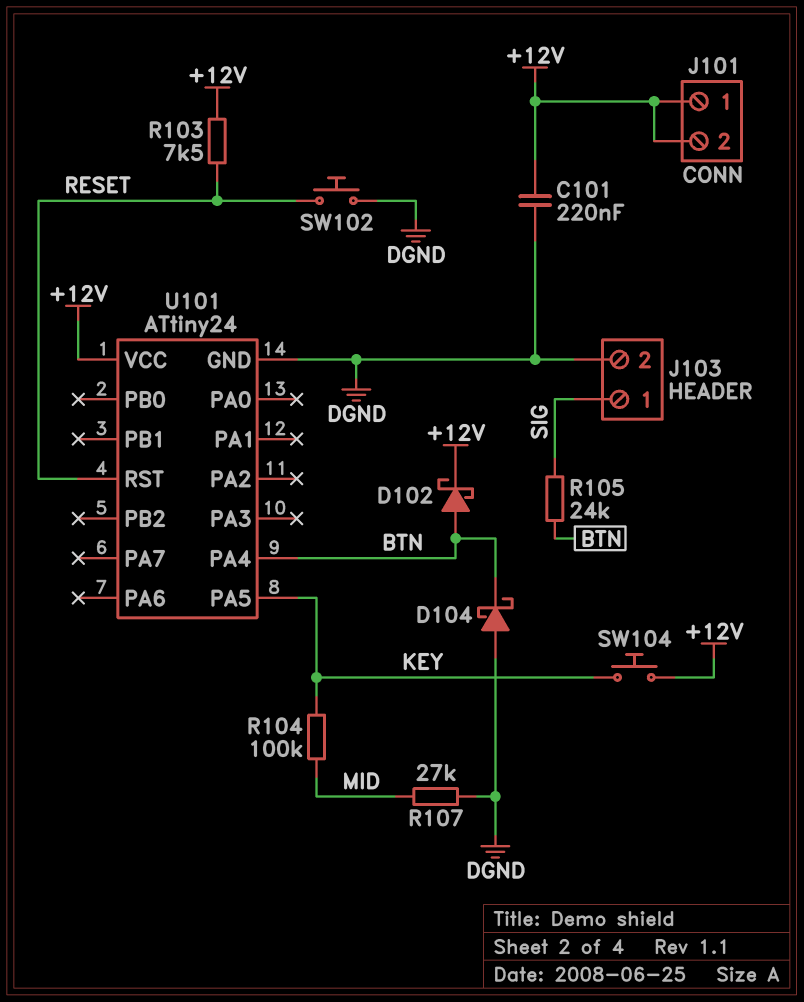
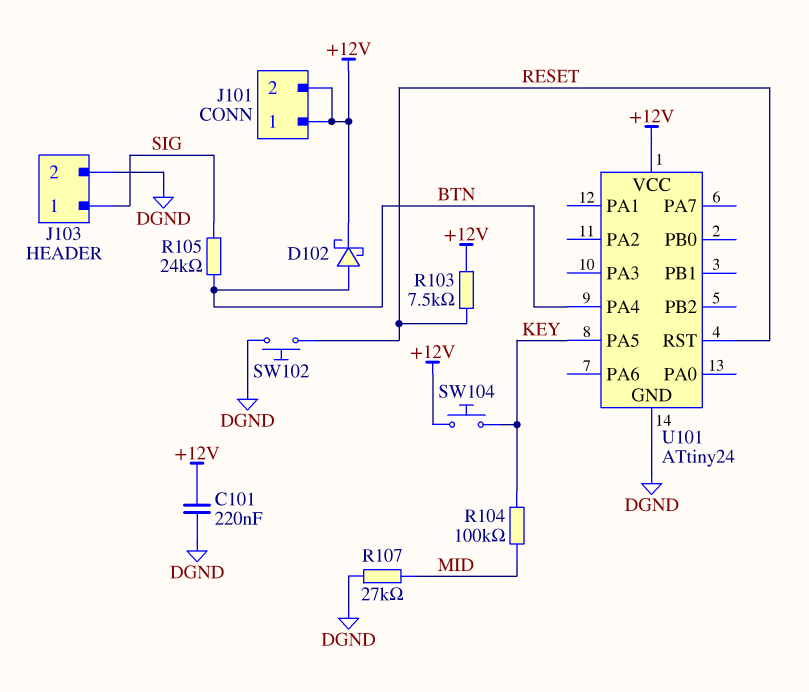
D104: schottky (A DGND, K BTN) -> none

